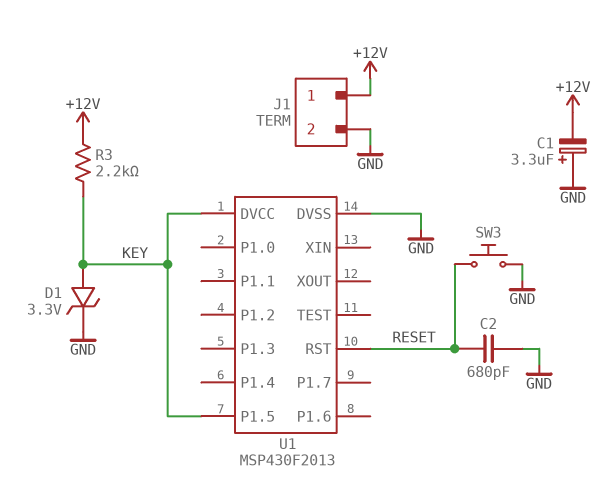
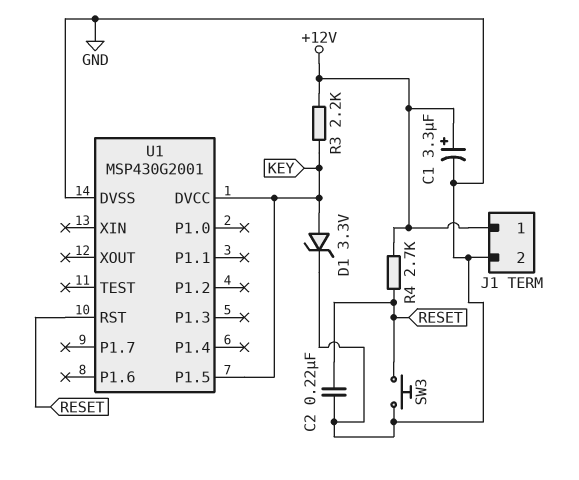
C1: 3.3uF (plus GND, minus +12V) -> 3.3uF (plus +12V, minus GND)
C2: 680pF (GND, RESET) -> 220nF (GND, RESET)
R4: none -> 2.7k (+12V, RESET)
U1: MSP430F2013 -> MSP430G2001

